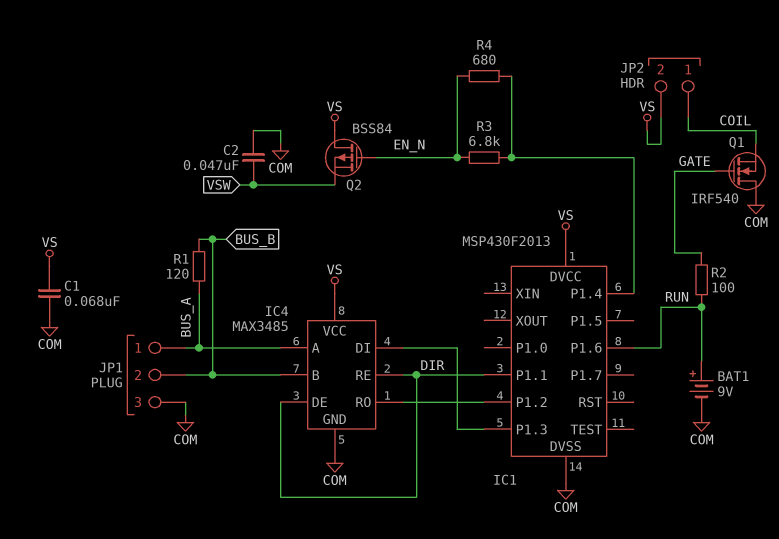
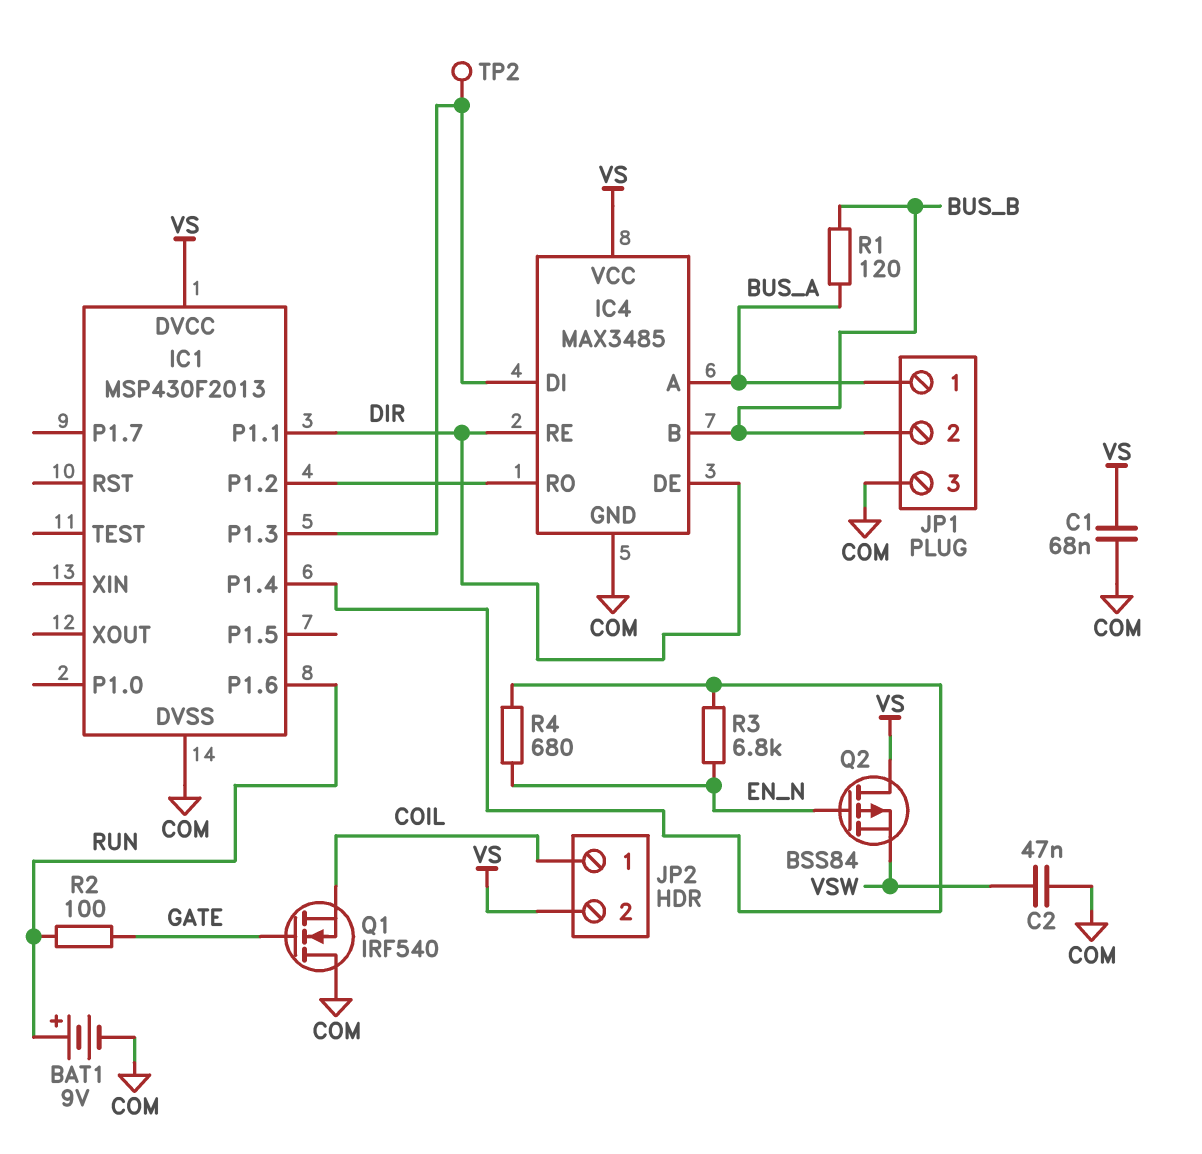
TP2: none -> test point (IC1/P1.3)

